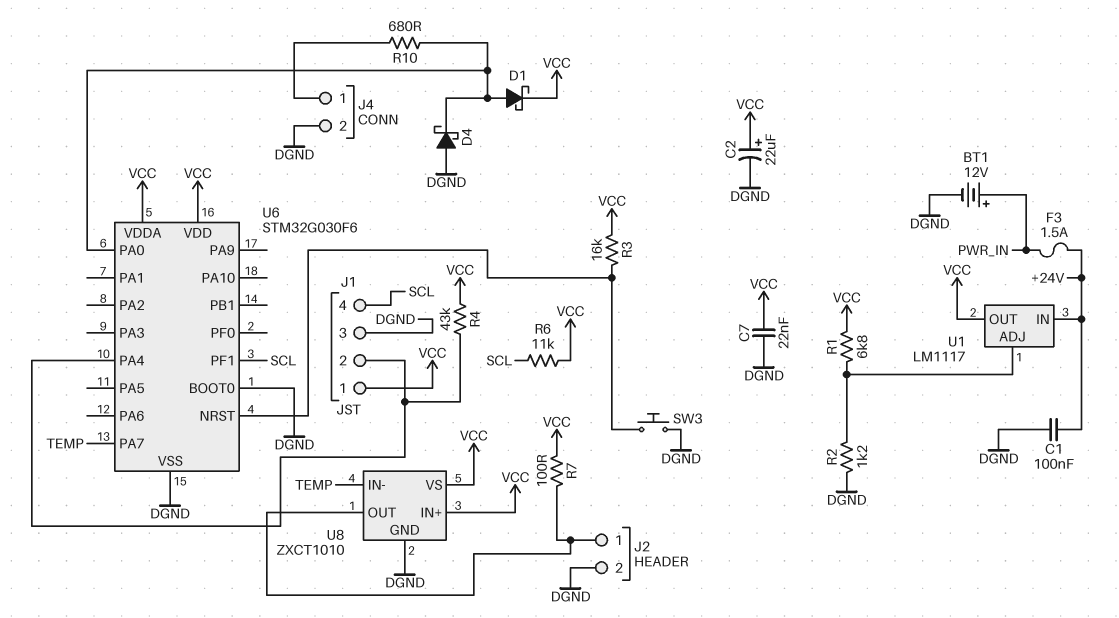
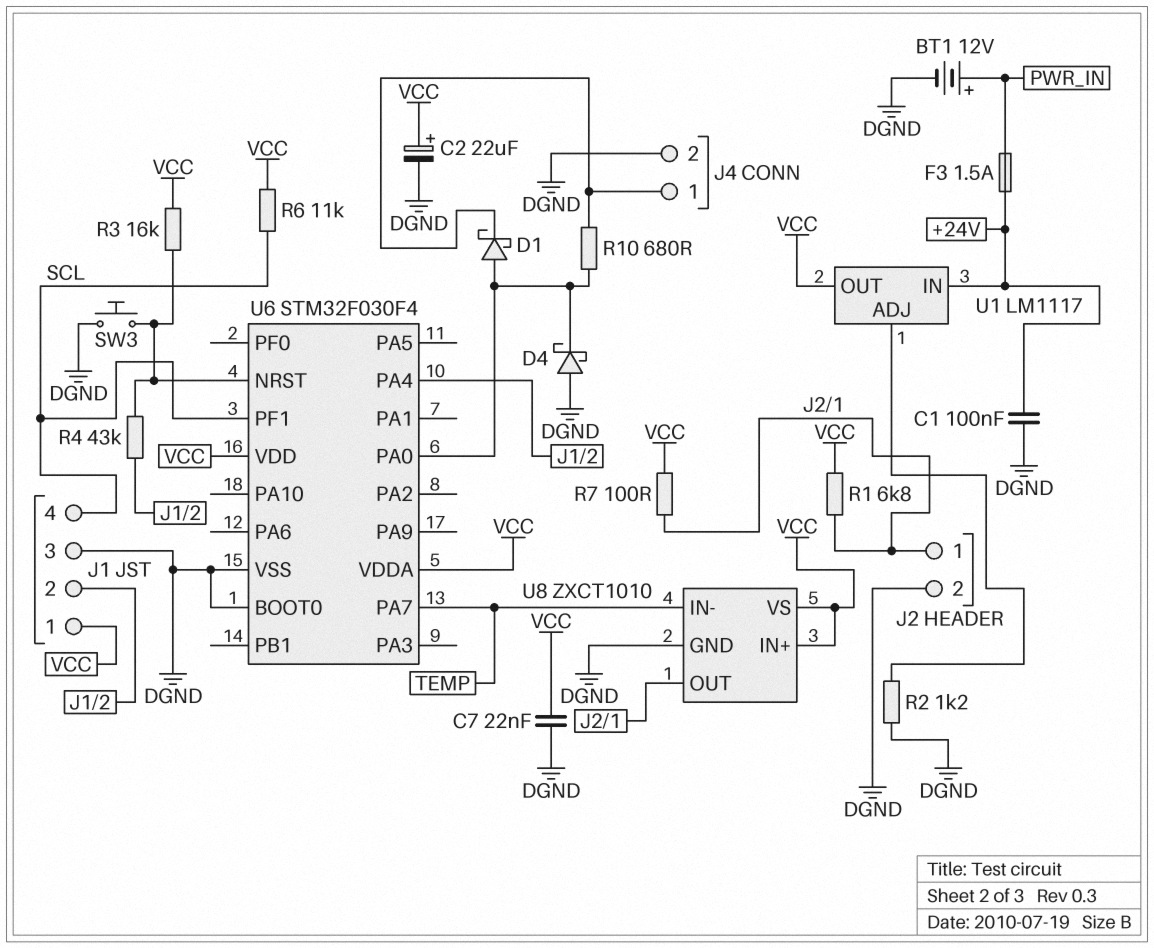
D1: schottky (A U6/PA0, K VCC) -> schottky (A U6/PA0, K J4/1)
R1: 6.8k (U1/ADJ, VCC) -> 6.8k (J2/1, VCC)
R4: 43k (J1/2, VCC) -> 43k (J1/2, U6/NRST)
U6: STM32G030F6 -> STM32F030F4

